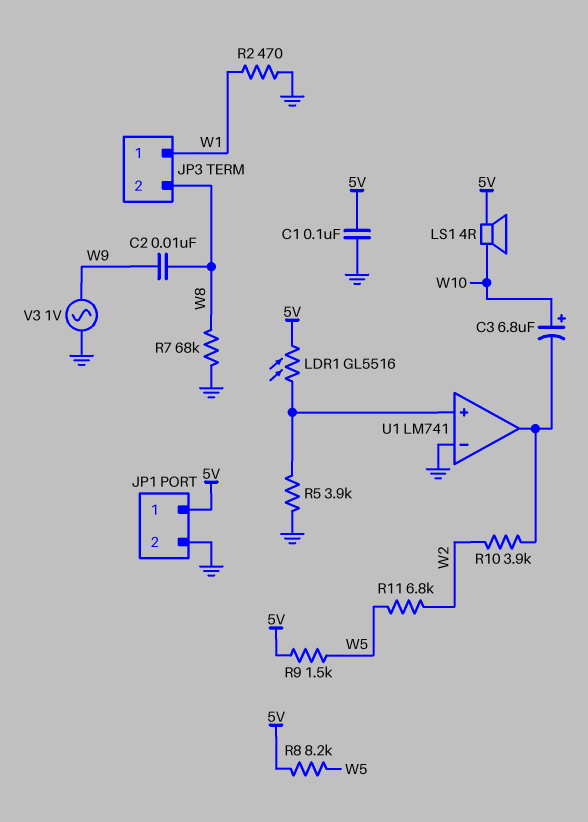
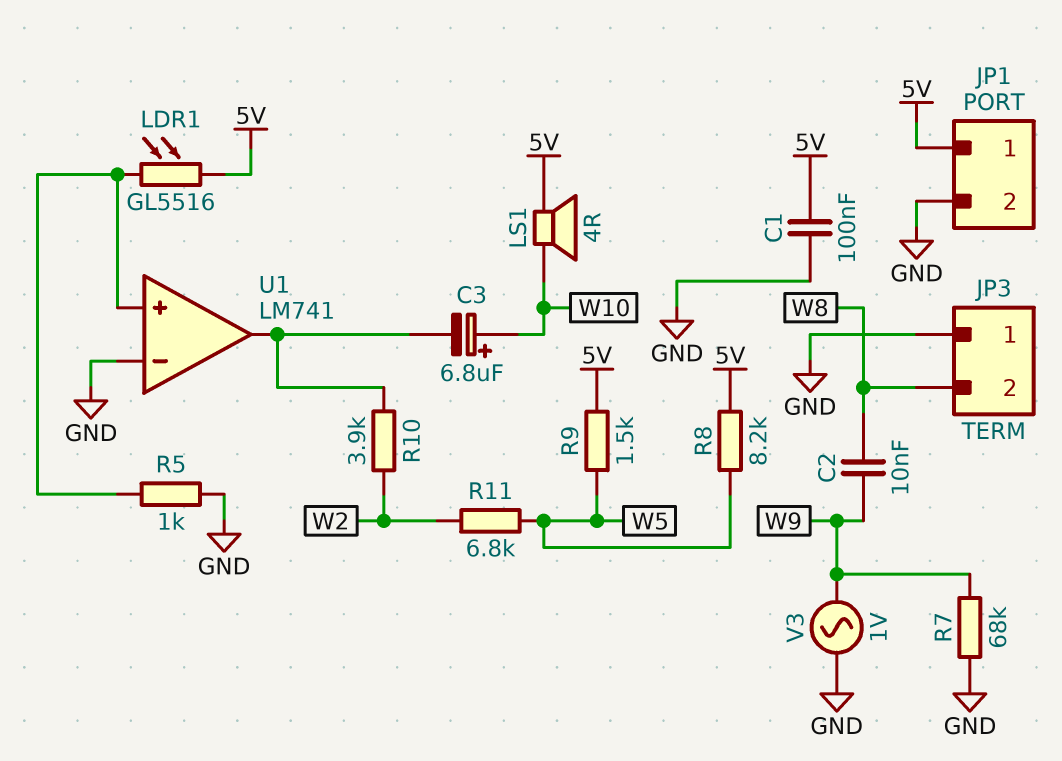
JP3 pin 1: W1 -> GND
R2: 470 (GND, W1) -> none
R5: 3.9k (GND, U1/in+) -> 1k (GND, U1/in+)
R7: 68k (GND, W8) -> 68k (GND, W9)

